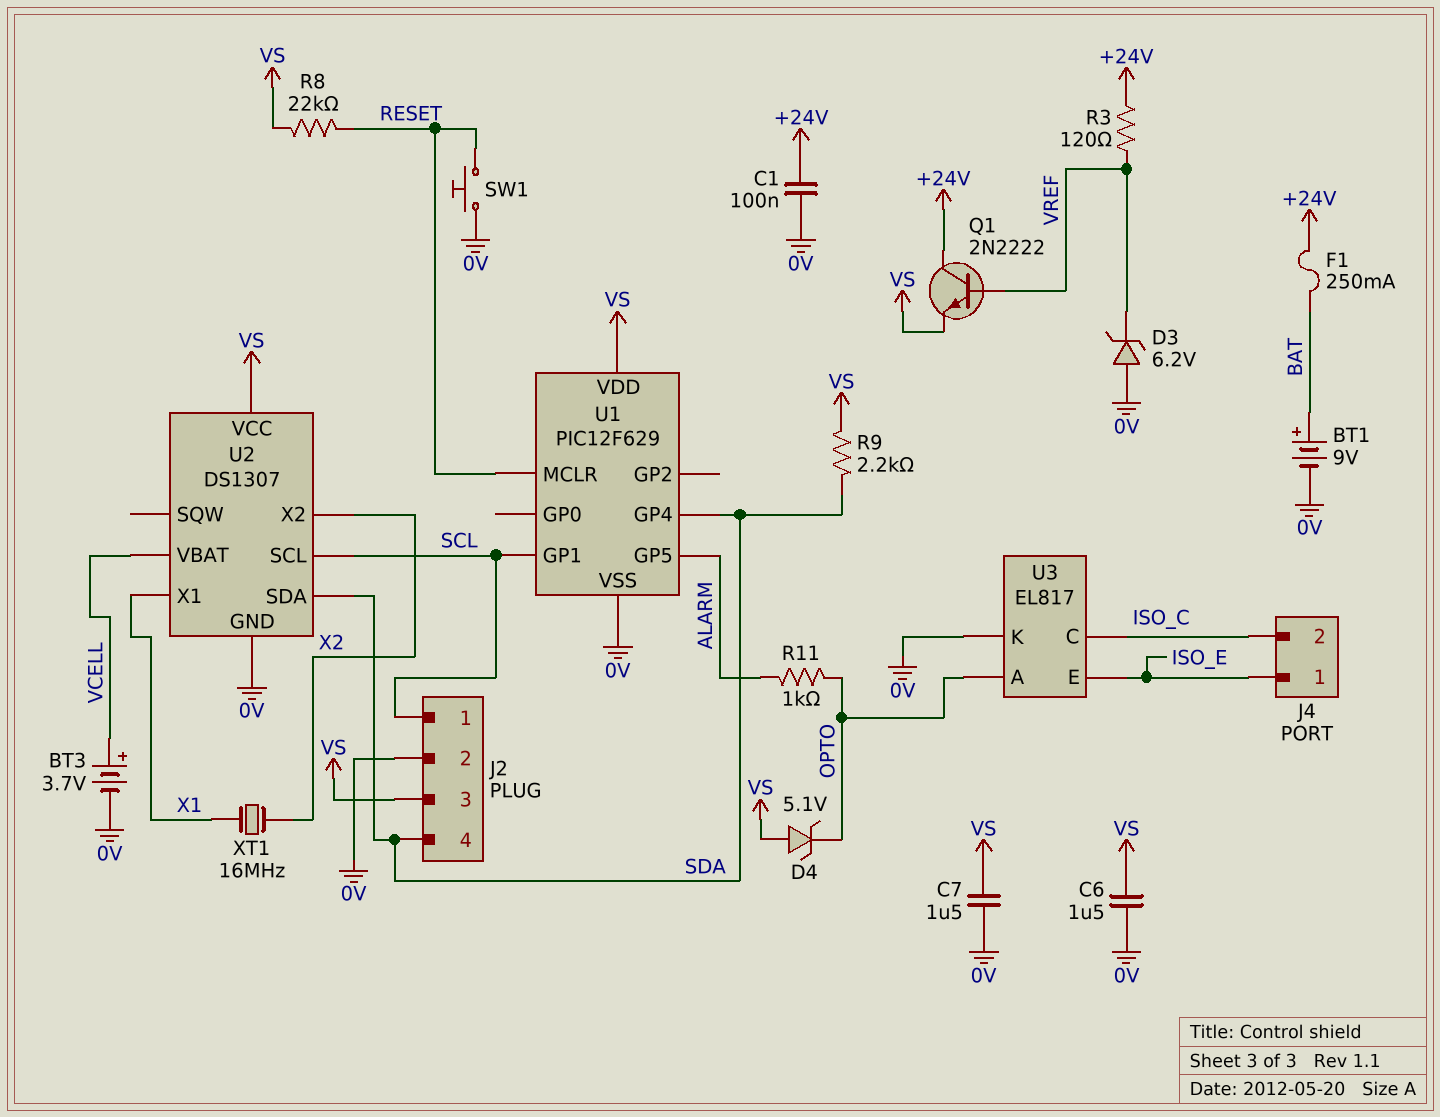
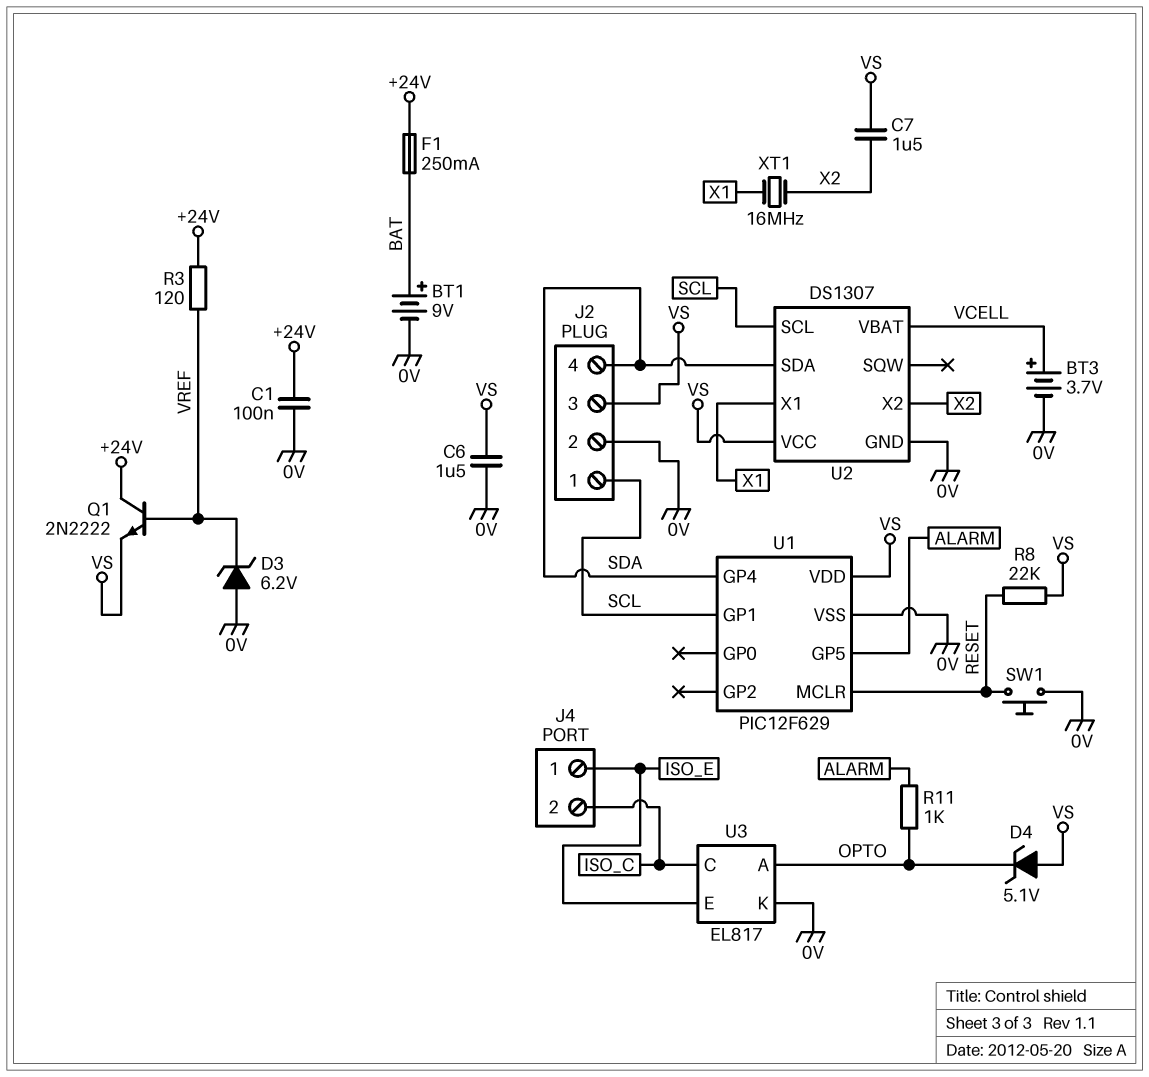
C7: 1.5uF (0V, VS) -> 1.5uF (VS, X2)
R9: 2.2k (SDA, VS) -> none

